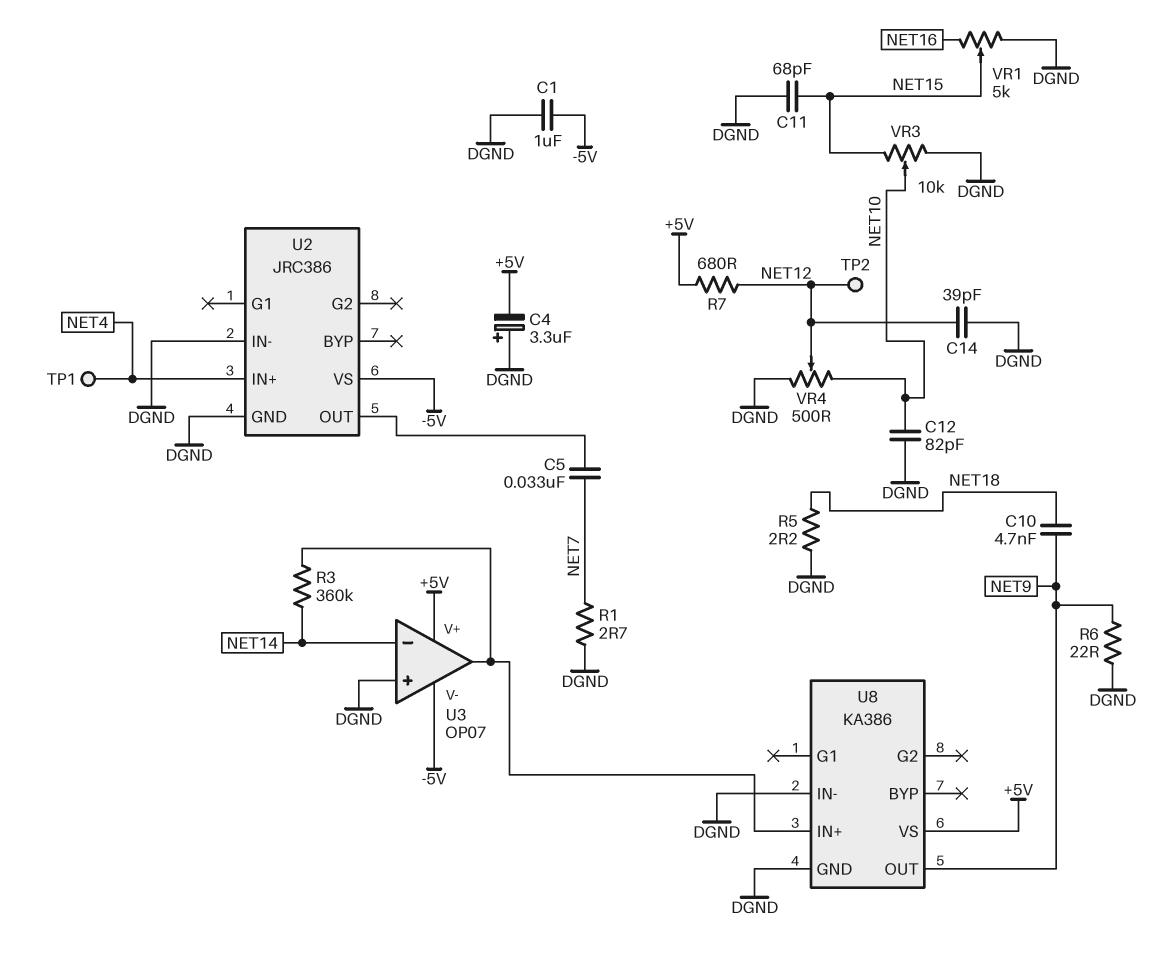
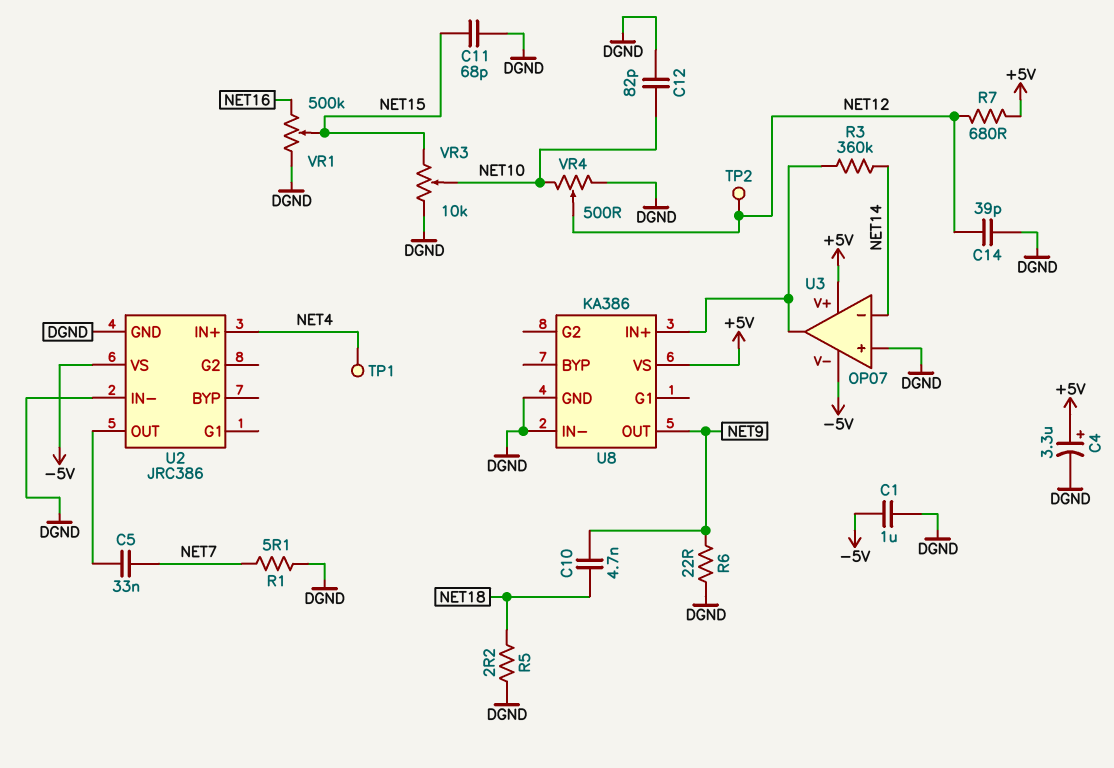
C4: 3.3uF (plus DGND, minus +5V) -> 3.3uF (plus +5V, minus DGND)
R1: 2.7 (DGND, NET7) -> 5.1 (DGND, NET7)
VR1: 5k (DGND, NET16, wiper NET15) -> 500k (DGND, NET16, wiper NET15)

